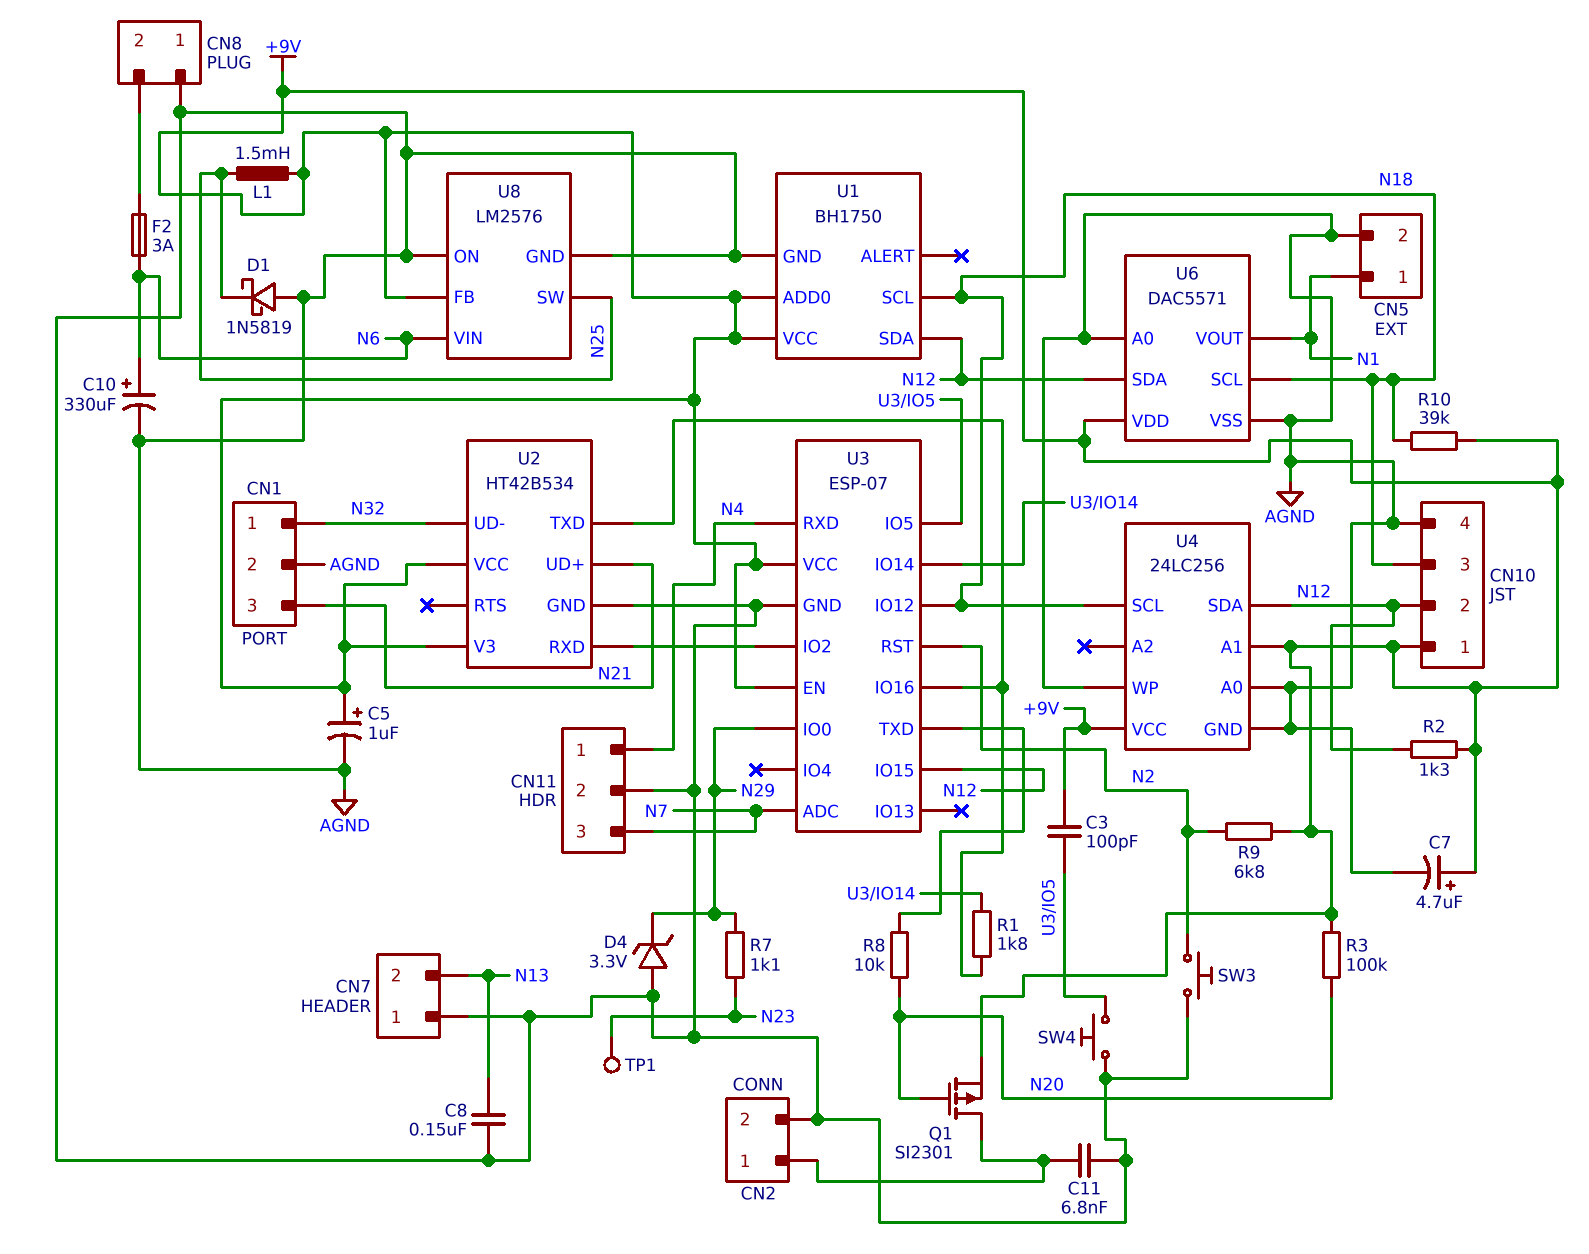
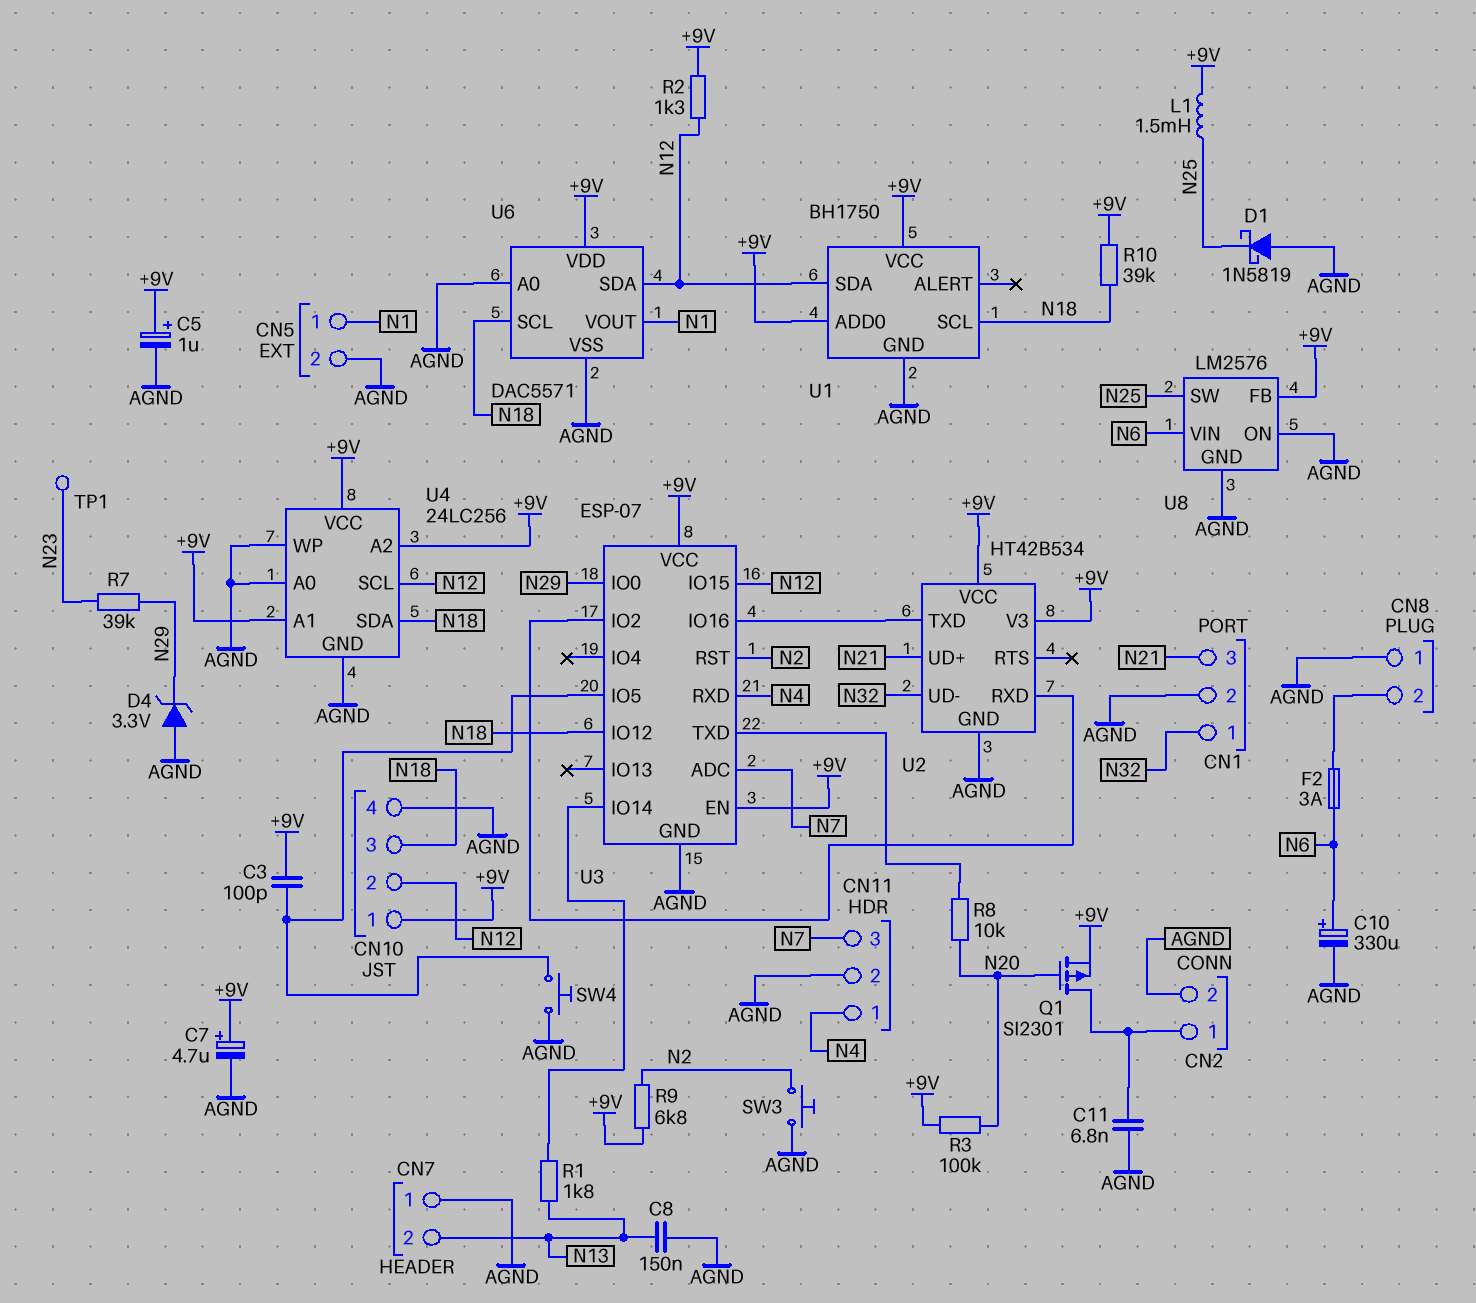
R1: 1.8k (U2/TXD, U3/IO14) -> 1.8k (N13, U3/IO14)
R7: 1.1k (N23, N29) -> 39k (N23, N29)
U4 pin A2: none -> +9V
U4 pin SCL: N18 -> N12
U4 pin SDA: N12 -> N18

